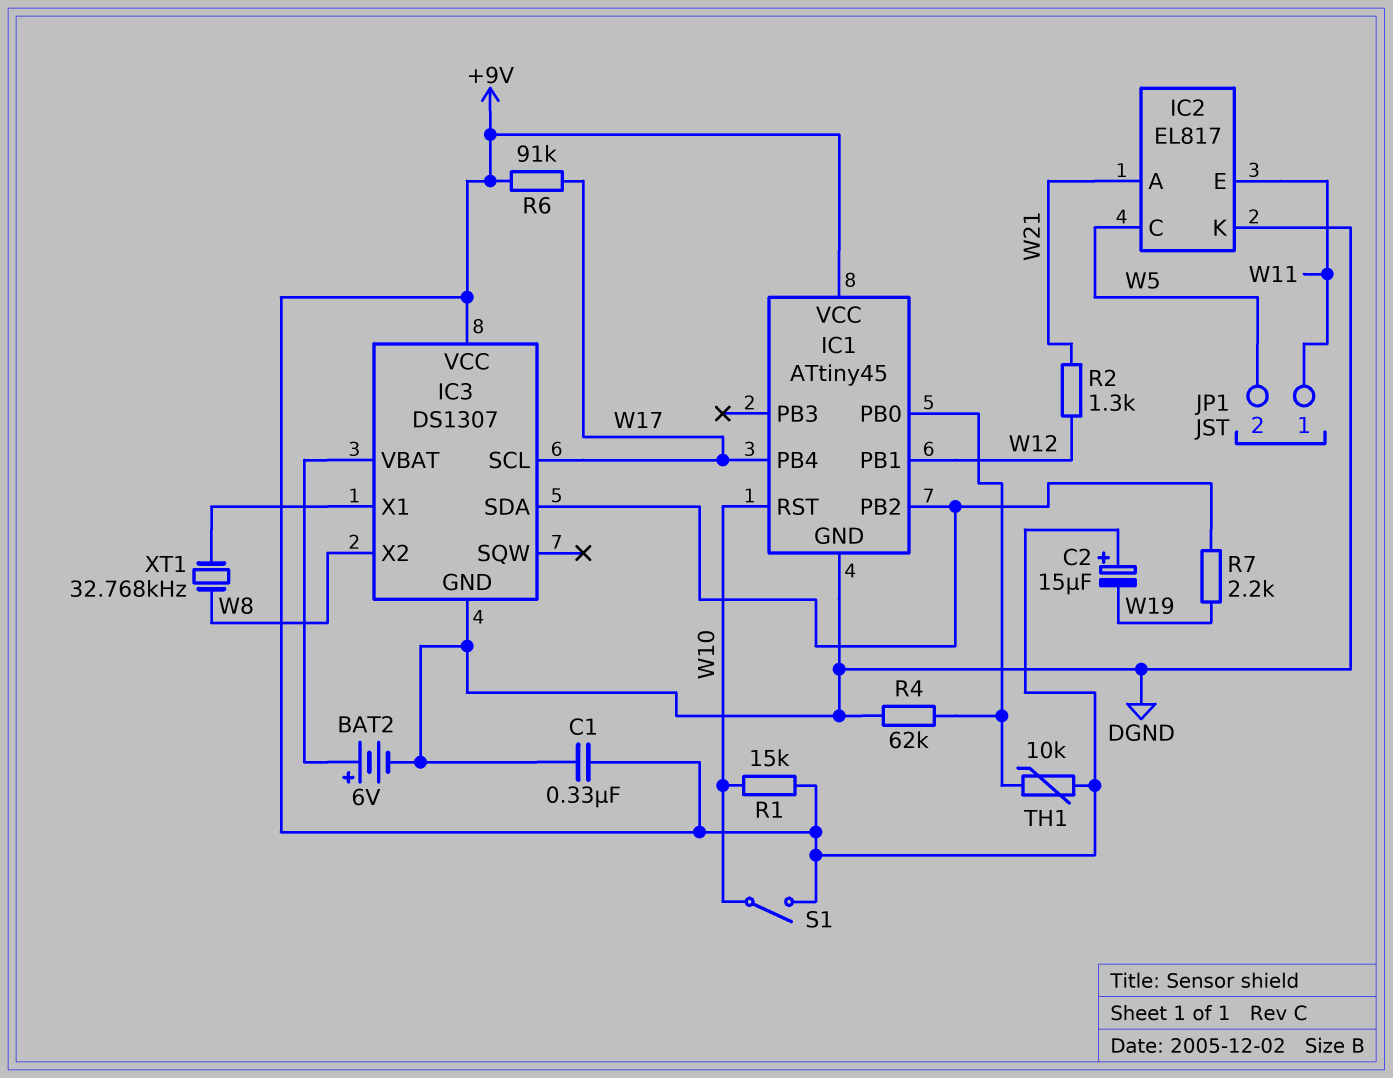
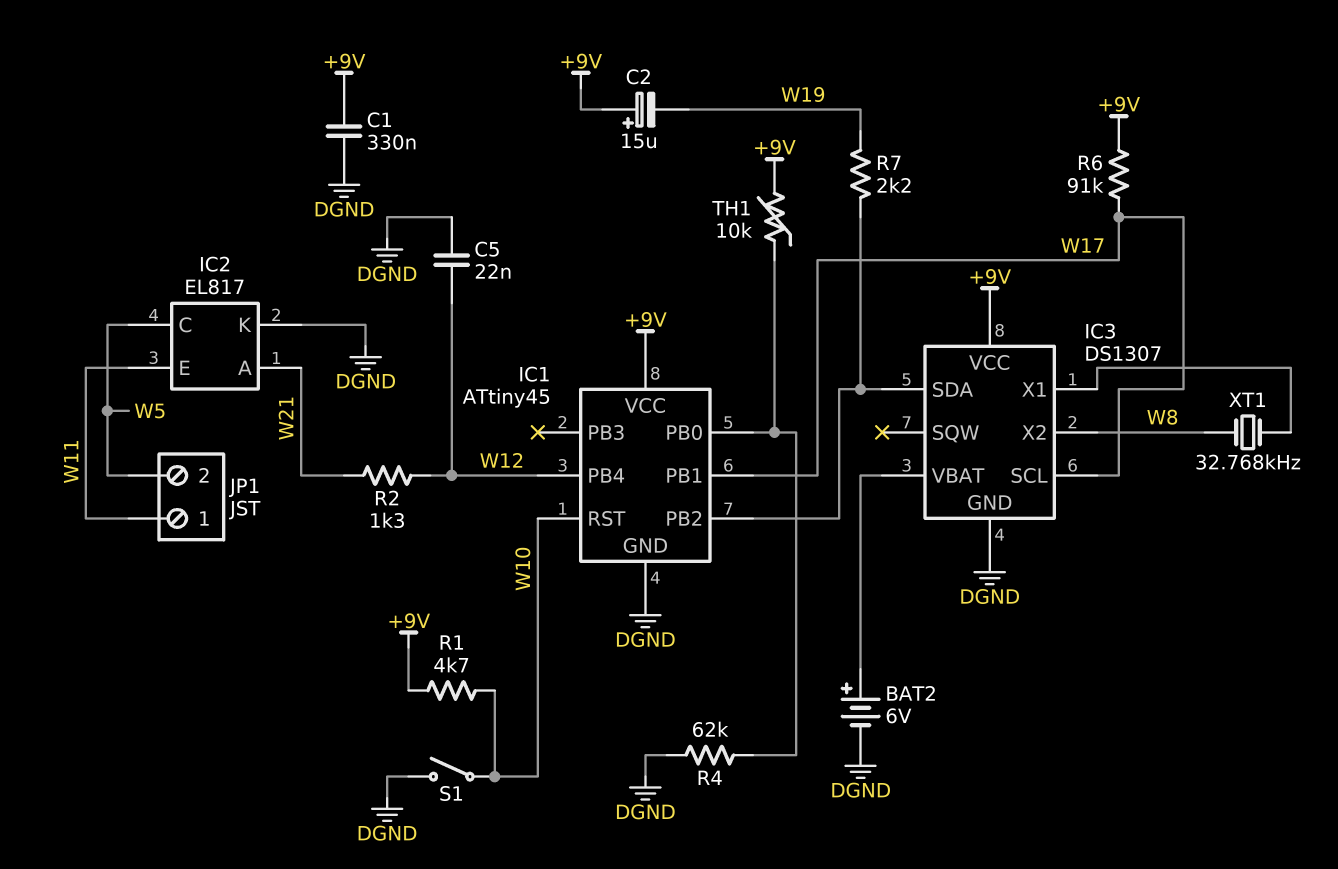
C5: none -> 22nF (DGND, W12)
IC1 pin PB1: W12 -> W17
IC1 pin PB4: W17 -> W12
R1: 15k (+9V, W10) -> 4.7k (+9V, W10)
S1: switch (+9V, W10) -> switch (DGND, W10)

